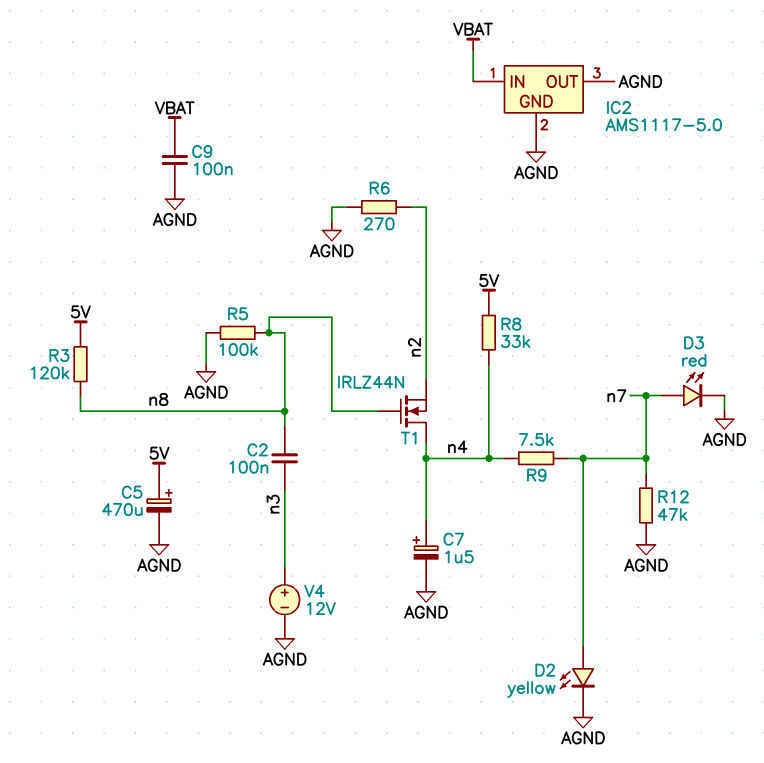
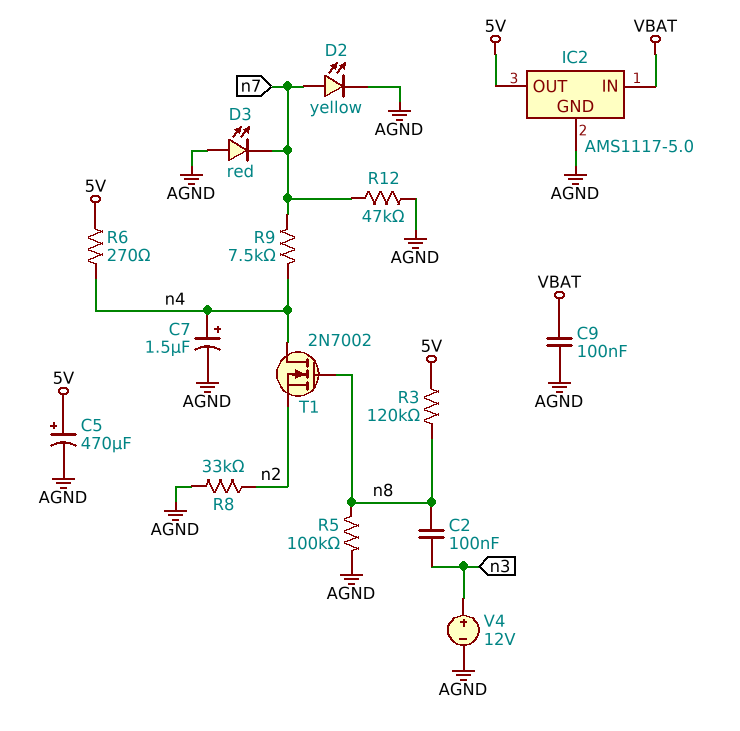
D3: LED red (A n7, K AGND) -> LED red (A AGND, K n7)
IC2 pin OUT: AGND -> 5V
R6: 270 (AGND, n2) -> 270 (5V, n4)
R8: 33k (5V, n4) -> 33k (AGND, n2)
T1: NMOS IRLZ44N (G n8, D n4, S n2) -> NMOS 2N7002 (G n8, D n4, S n2)

